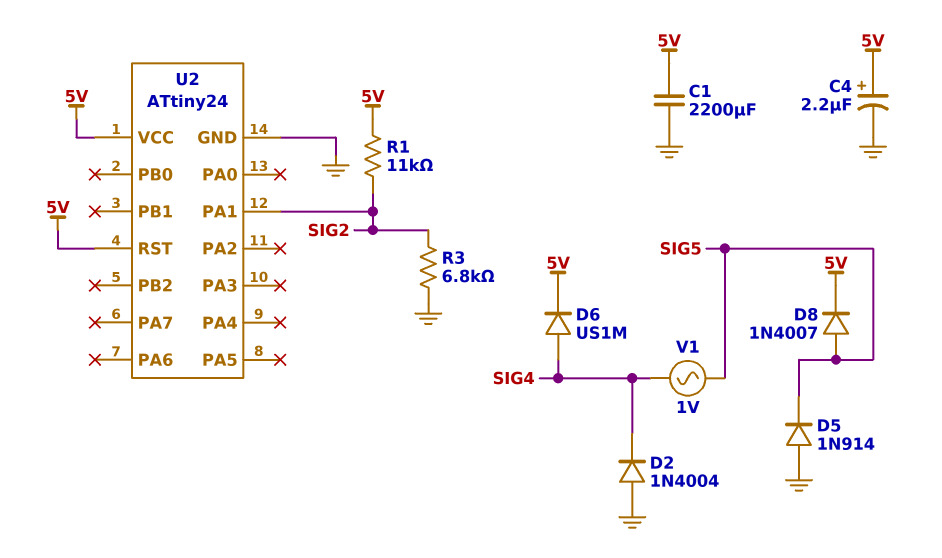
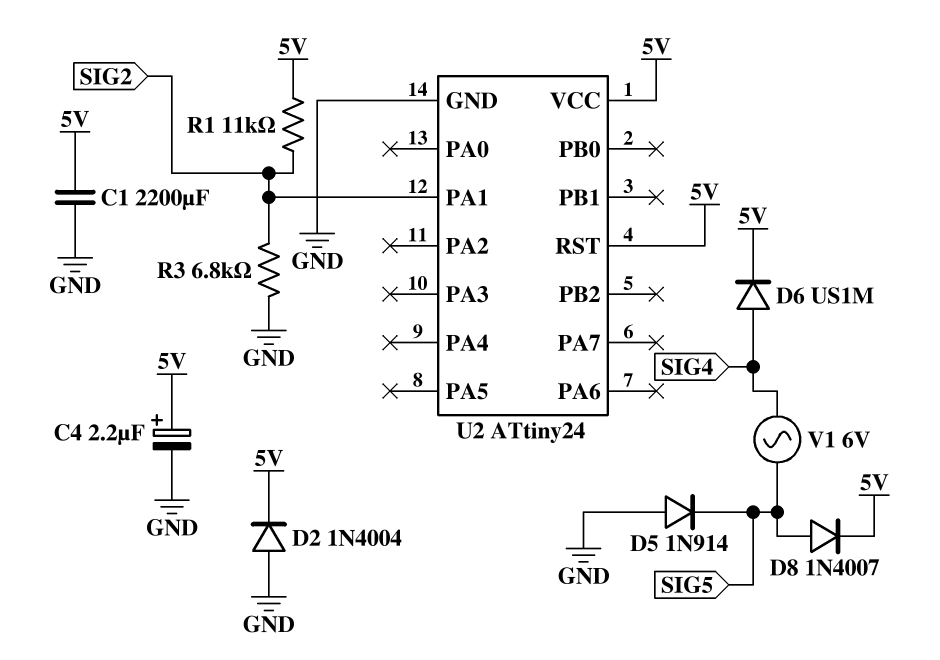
D2: diode 1N4004 (A GND, K SIG4) -> diode 1N4004 (A GND, K 5V)
V1: AC 1V (SIG4, SIG5) -> AC 6V (SIG4, SIG5)

